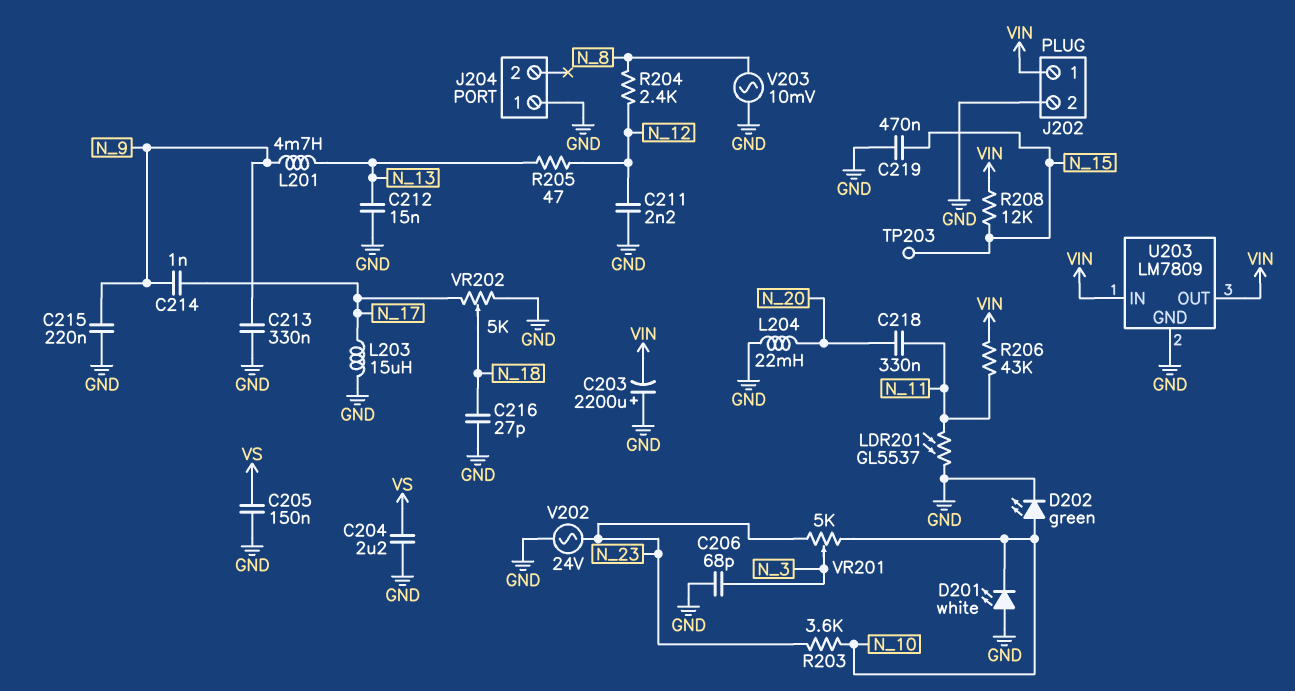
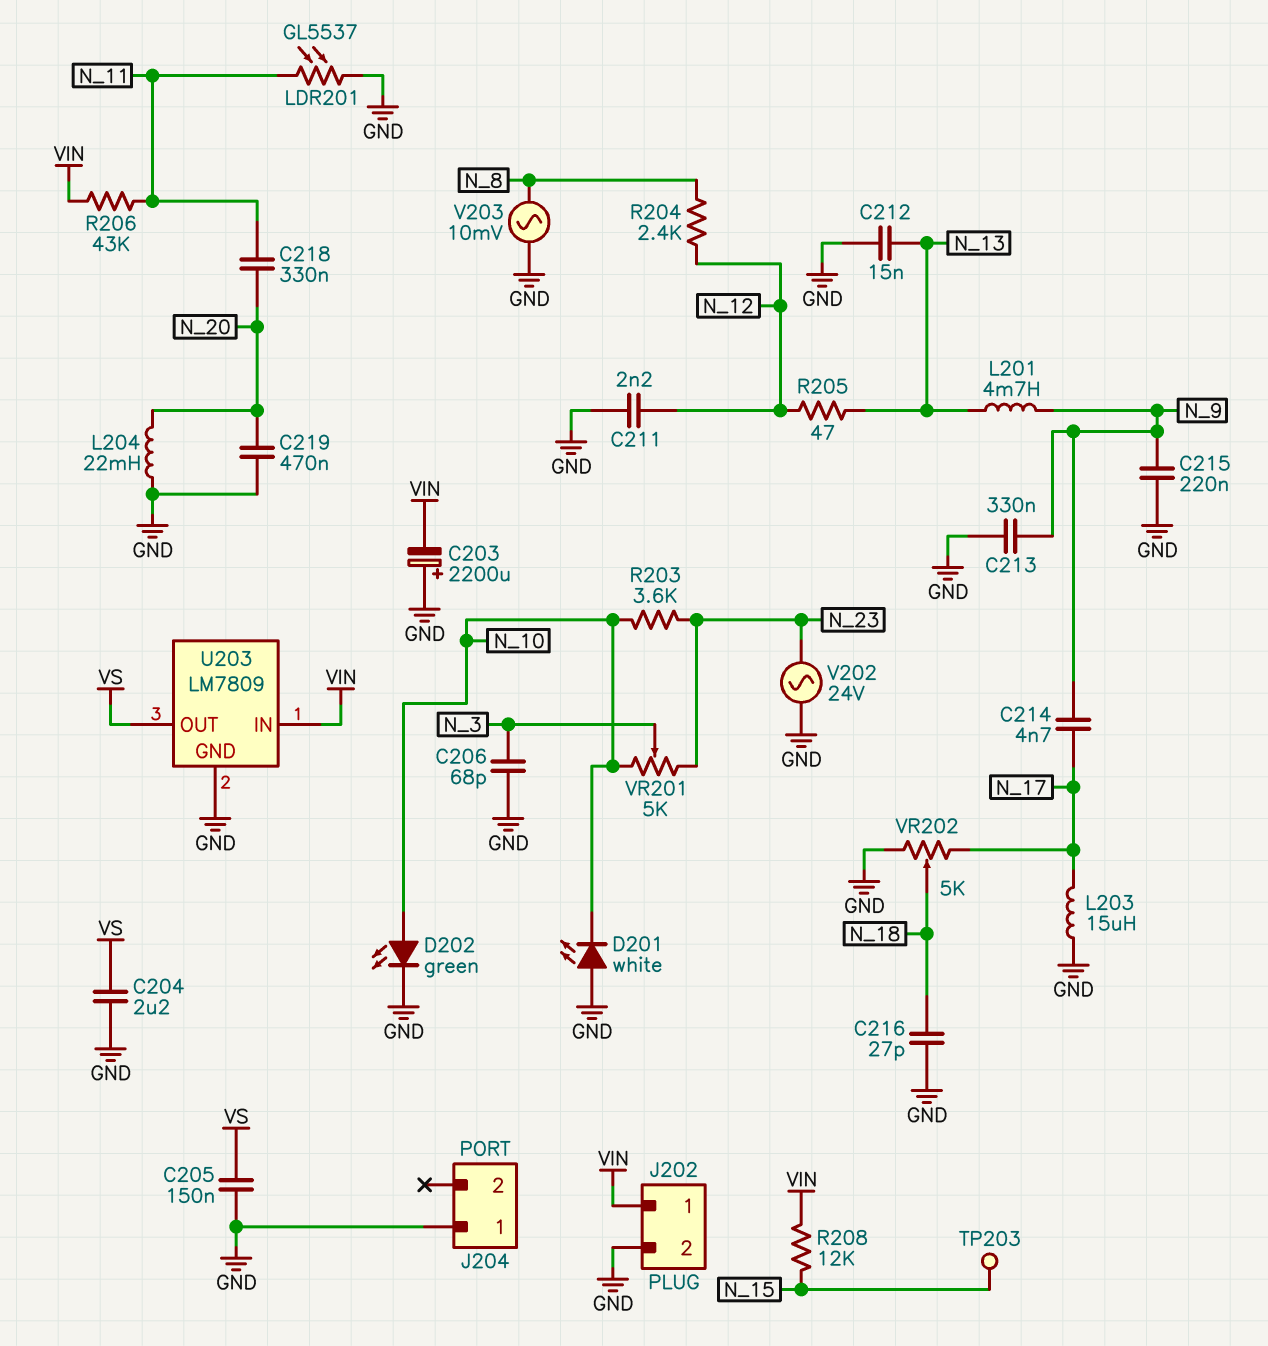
C214: 1nF (N_9, N_17) -> 4.7nF (N_9, N_17)
C219: 470nF (GND, N_15) -> 470nF (GND, N_20)
U203 pin OUT: VIN -> VS

